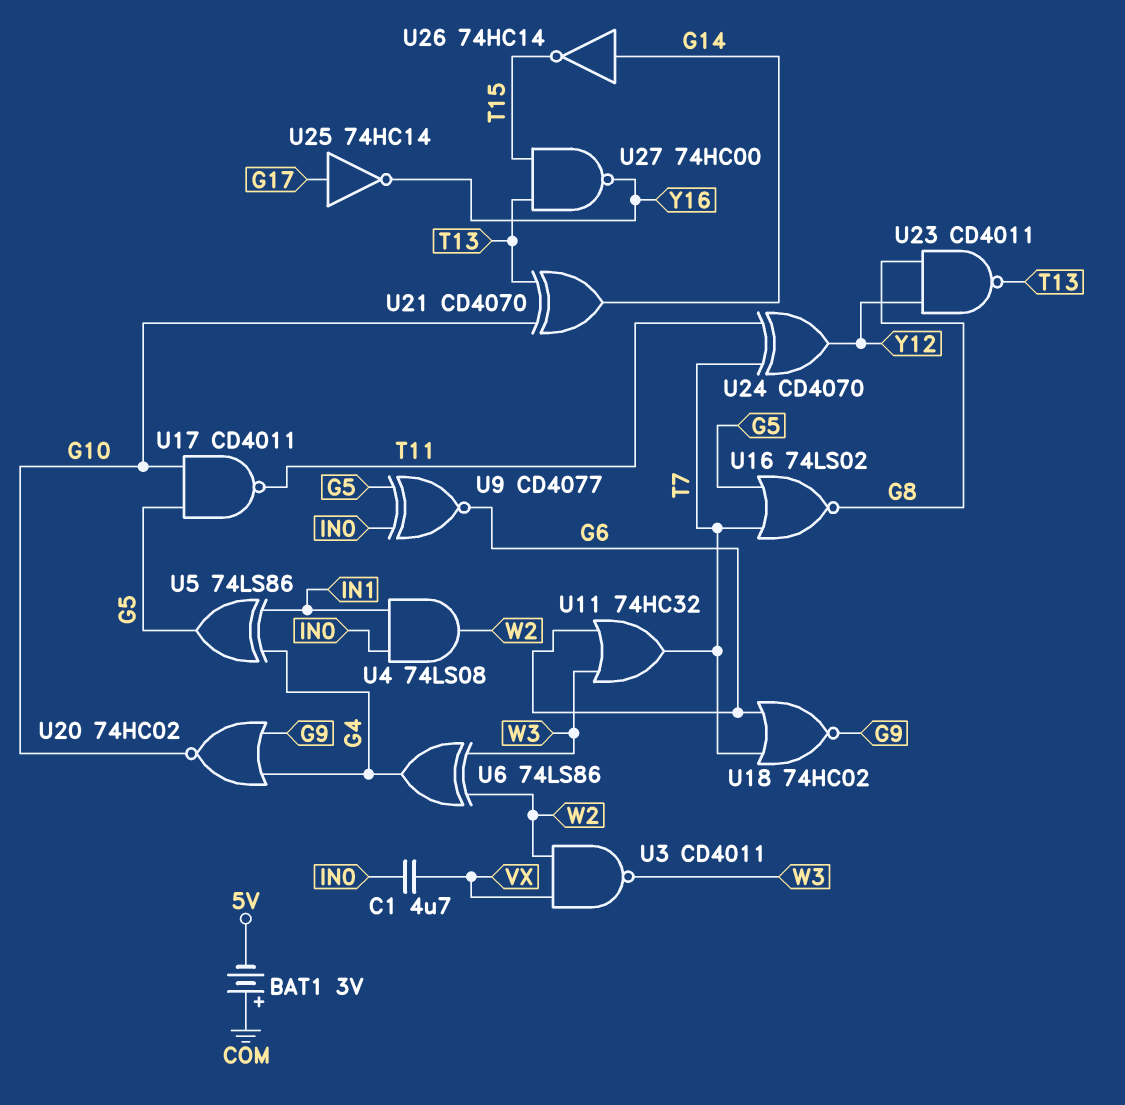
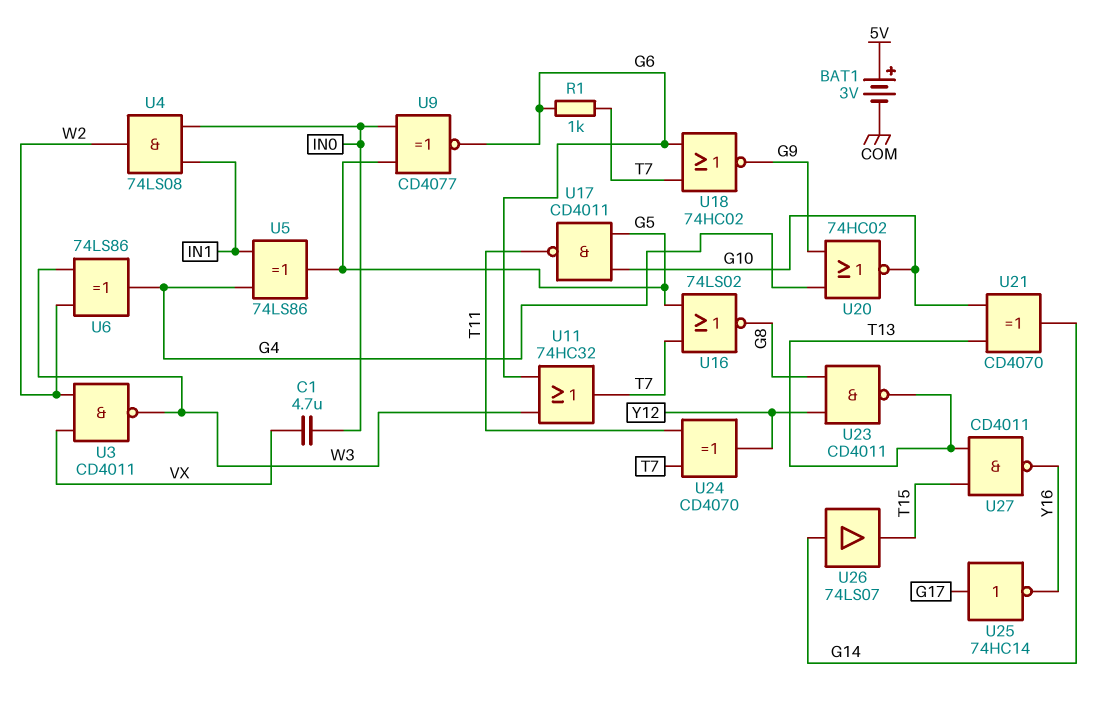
BAT1: 3V (plus COM, minus 5V) -> 3V (plus 5V, minus COM)
R1: none -> 1k (G6, T7)
U26: NOT 74HC14 (in G14, out T15) -> buffer 74LS07 (in G14, out T15)
U27: NAND 74HC00 (in T13, in T15, out Y16) -> NAND CD4011 (in T13, in T15, out Y16)

